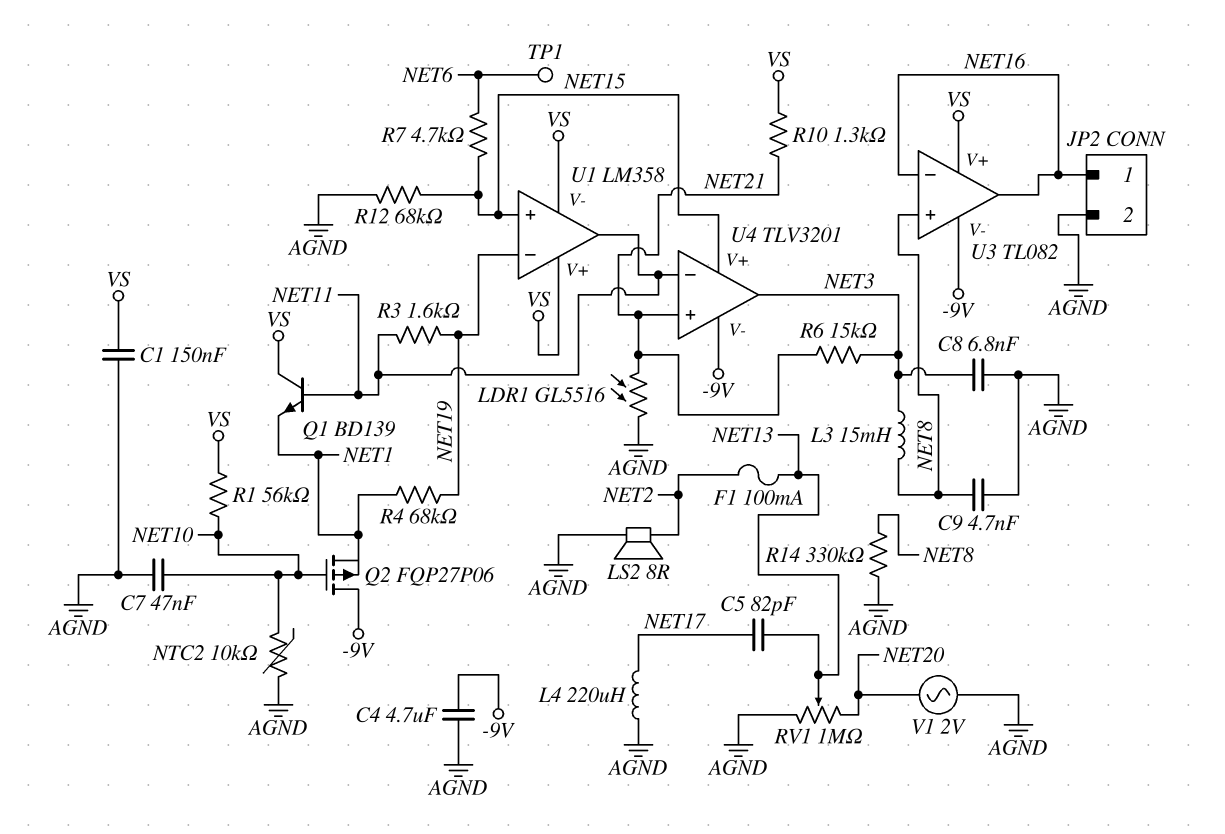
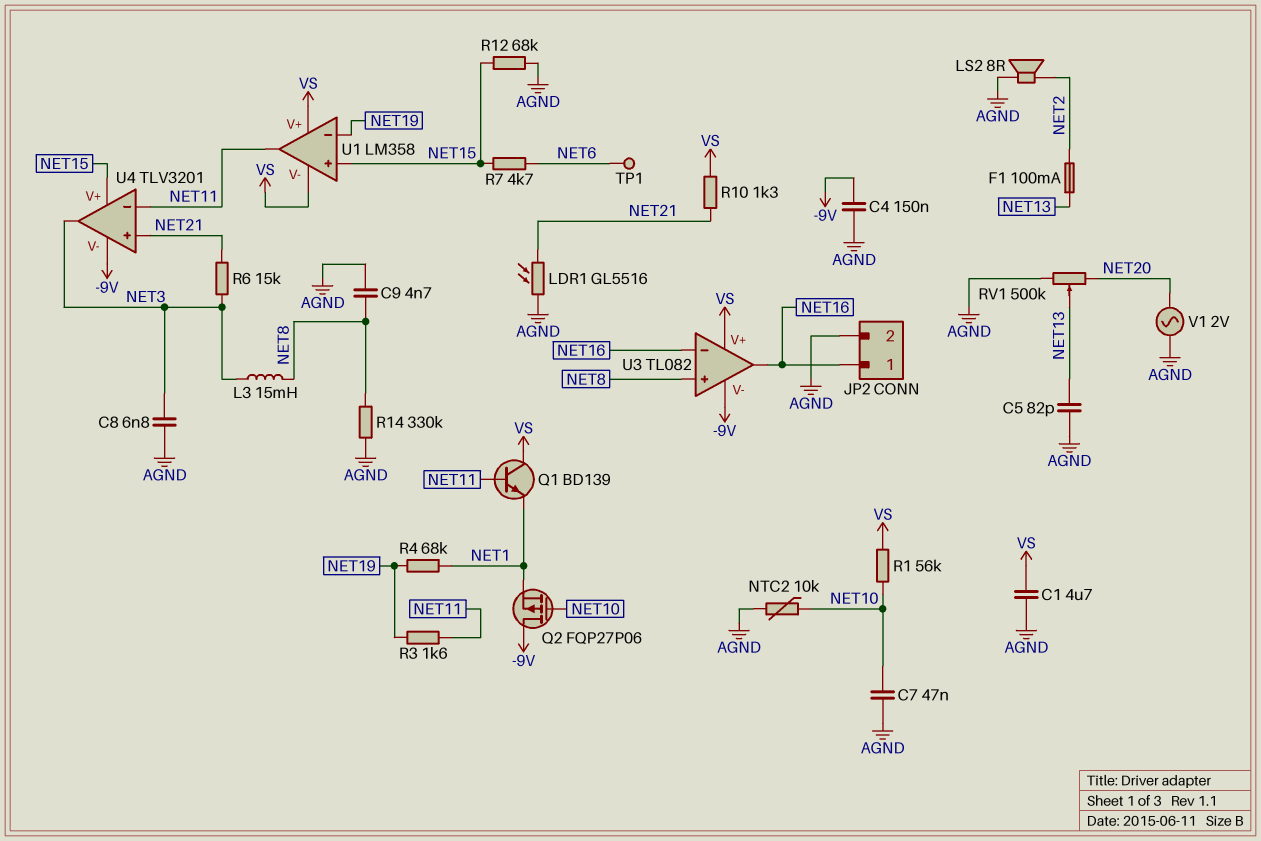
C1: 150nF (AGND, VS) -> 4.7uF (AGND, VS)
C4: 4.7uF (-9V, AGND) -> 150nF (-9V, AGND)
C5: 82pF (NET13, NET17) -> 82pF (AGND, NET13)
L4: 220uH (AGND, NET17) -> none
RV1: 1M (AGND, NET20, wiper NET13) -> 500k (AGND, NET20, wiper NET13)

